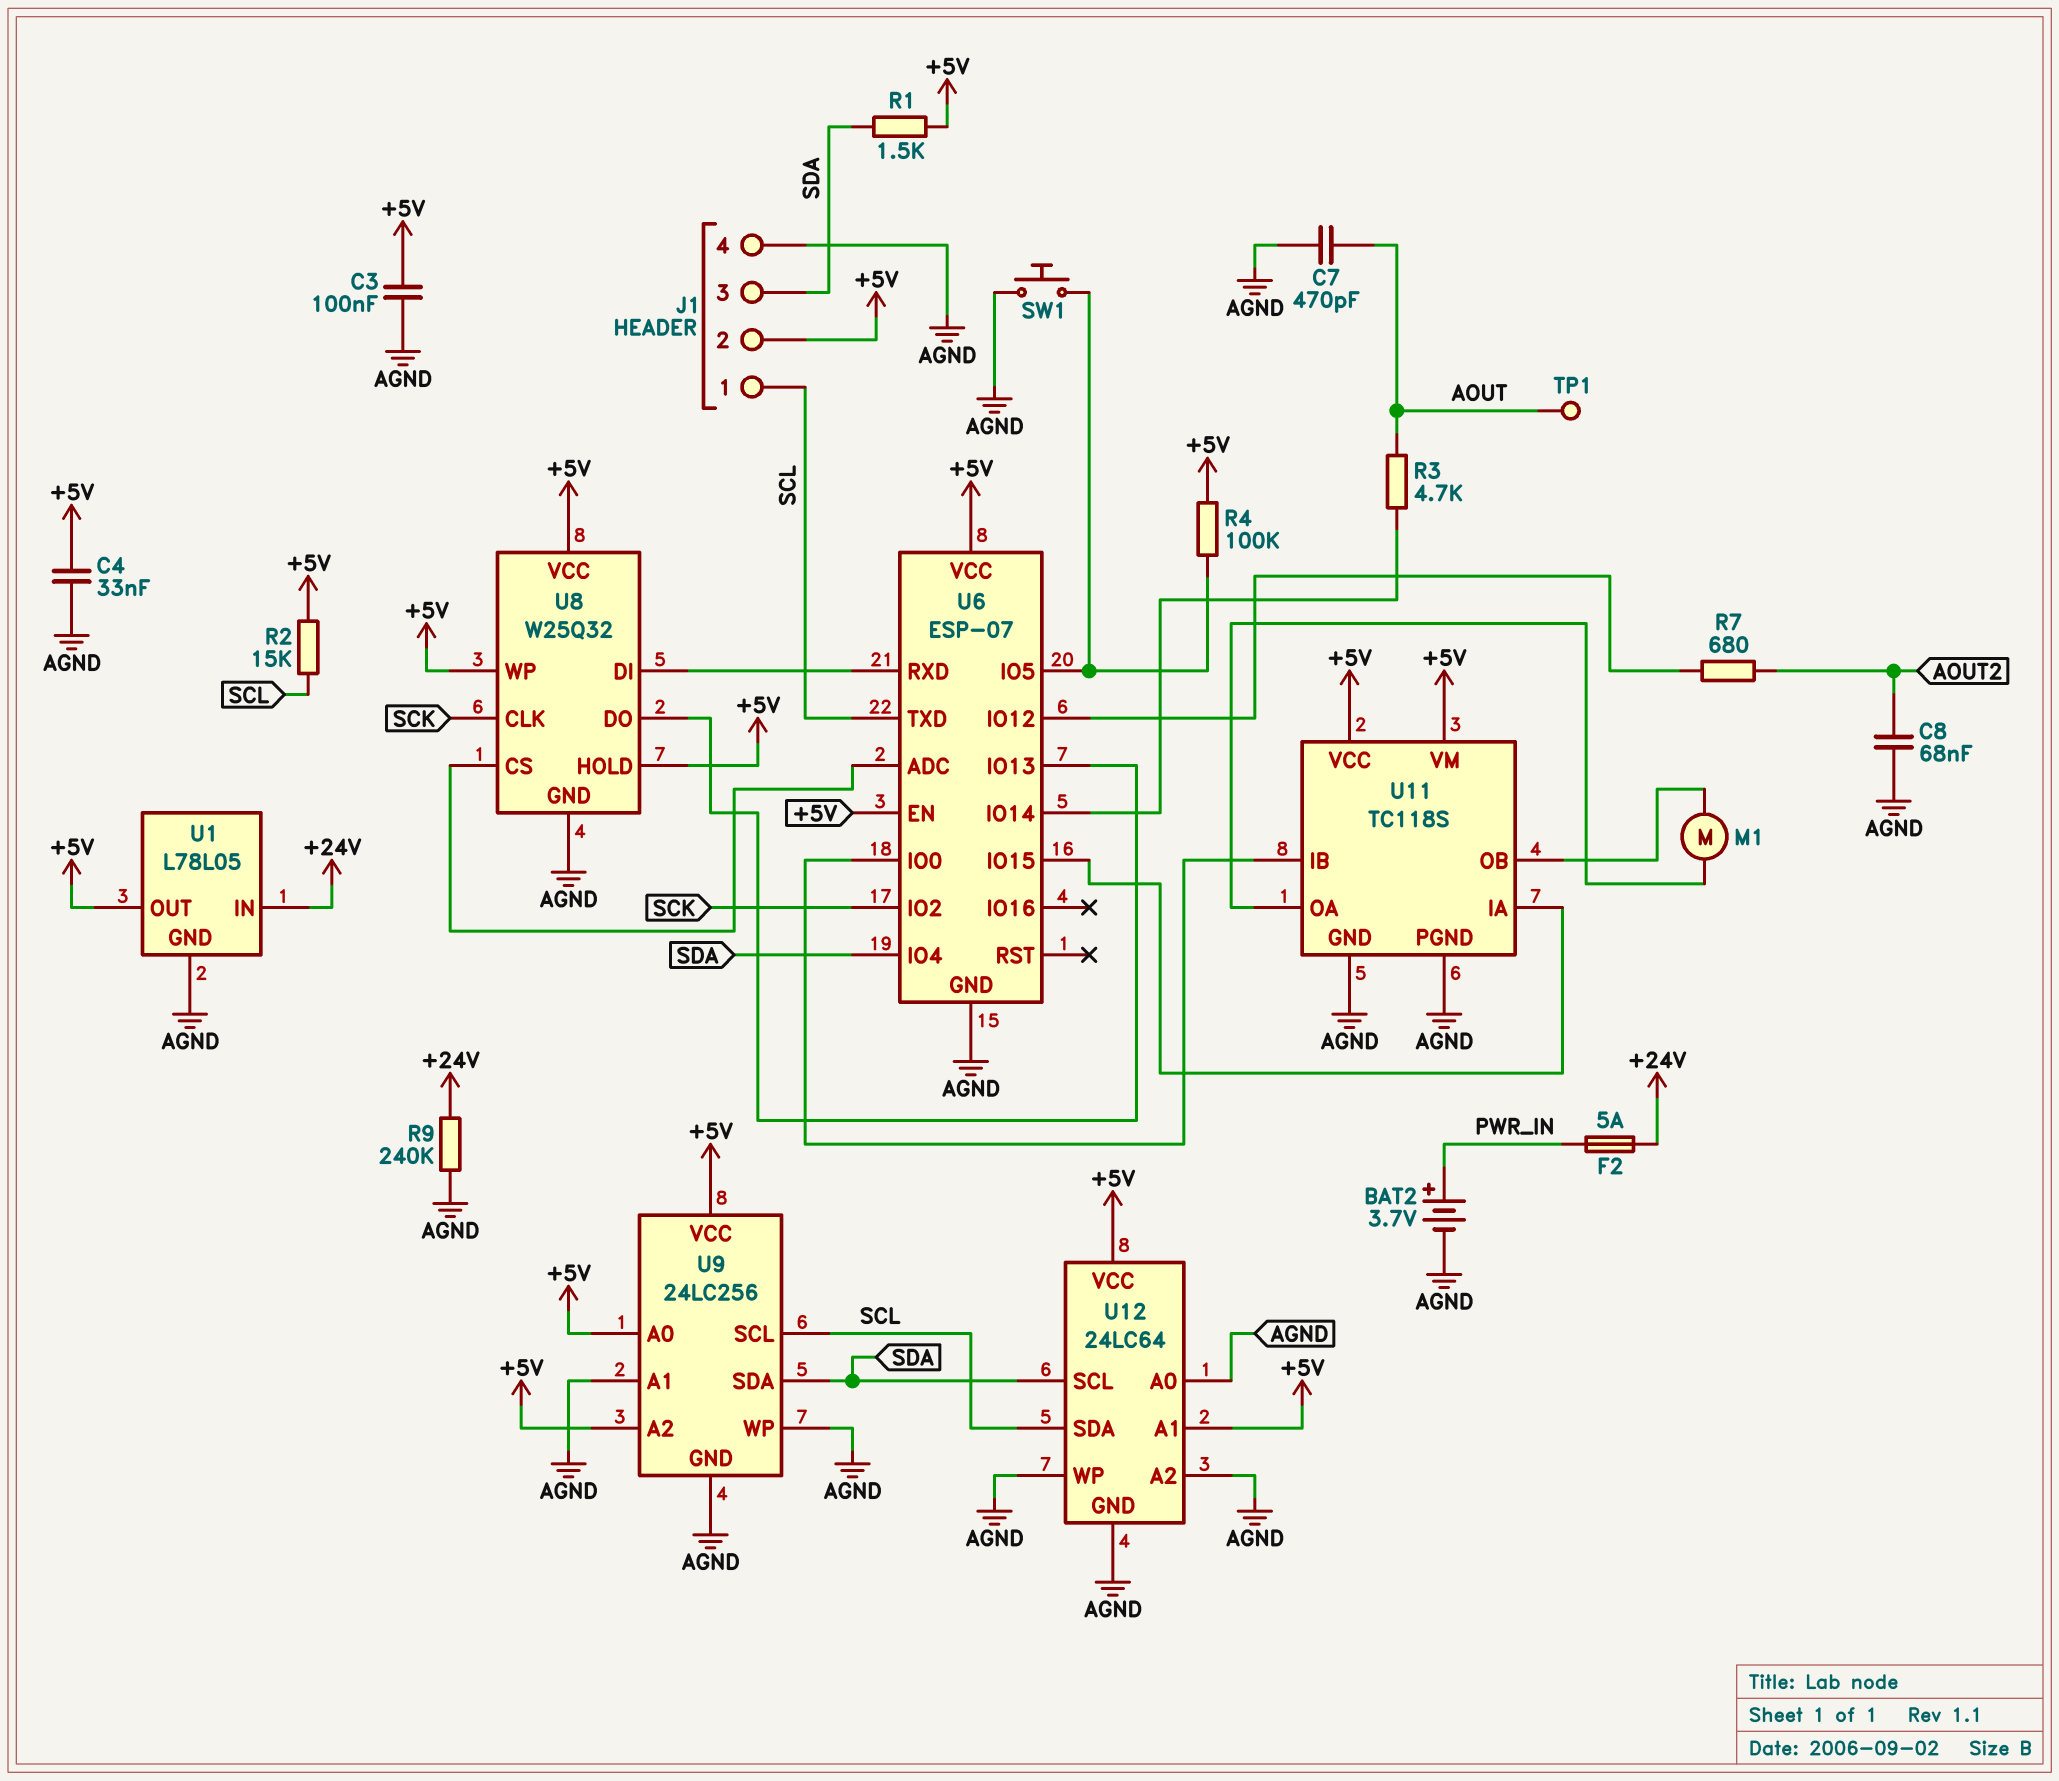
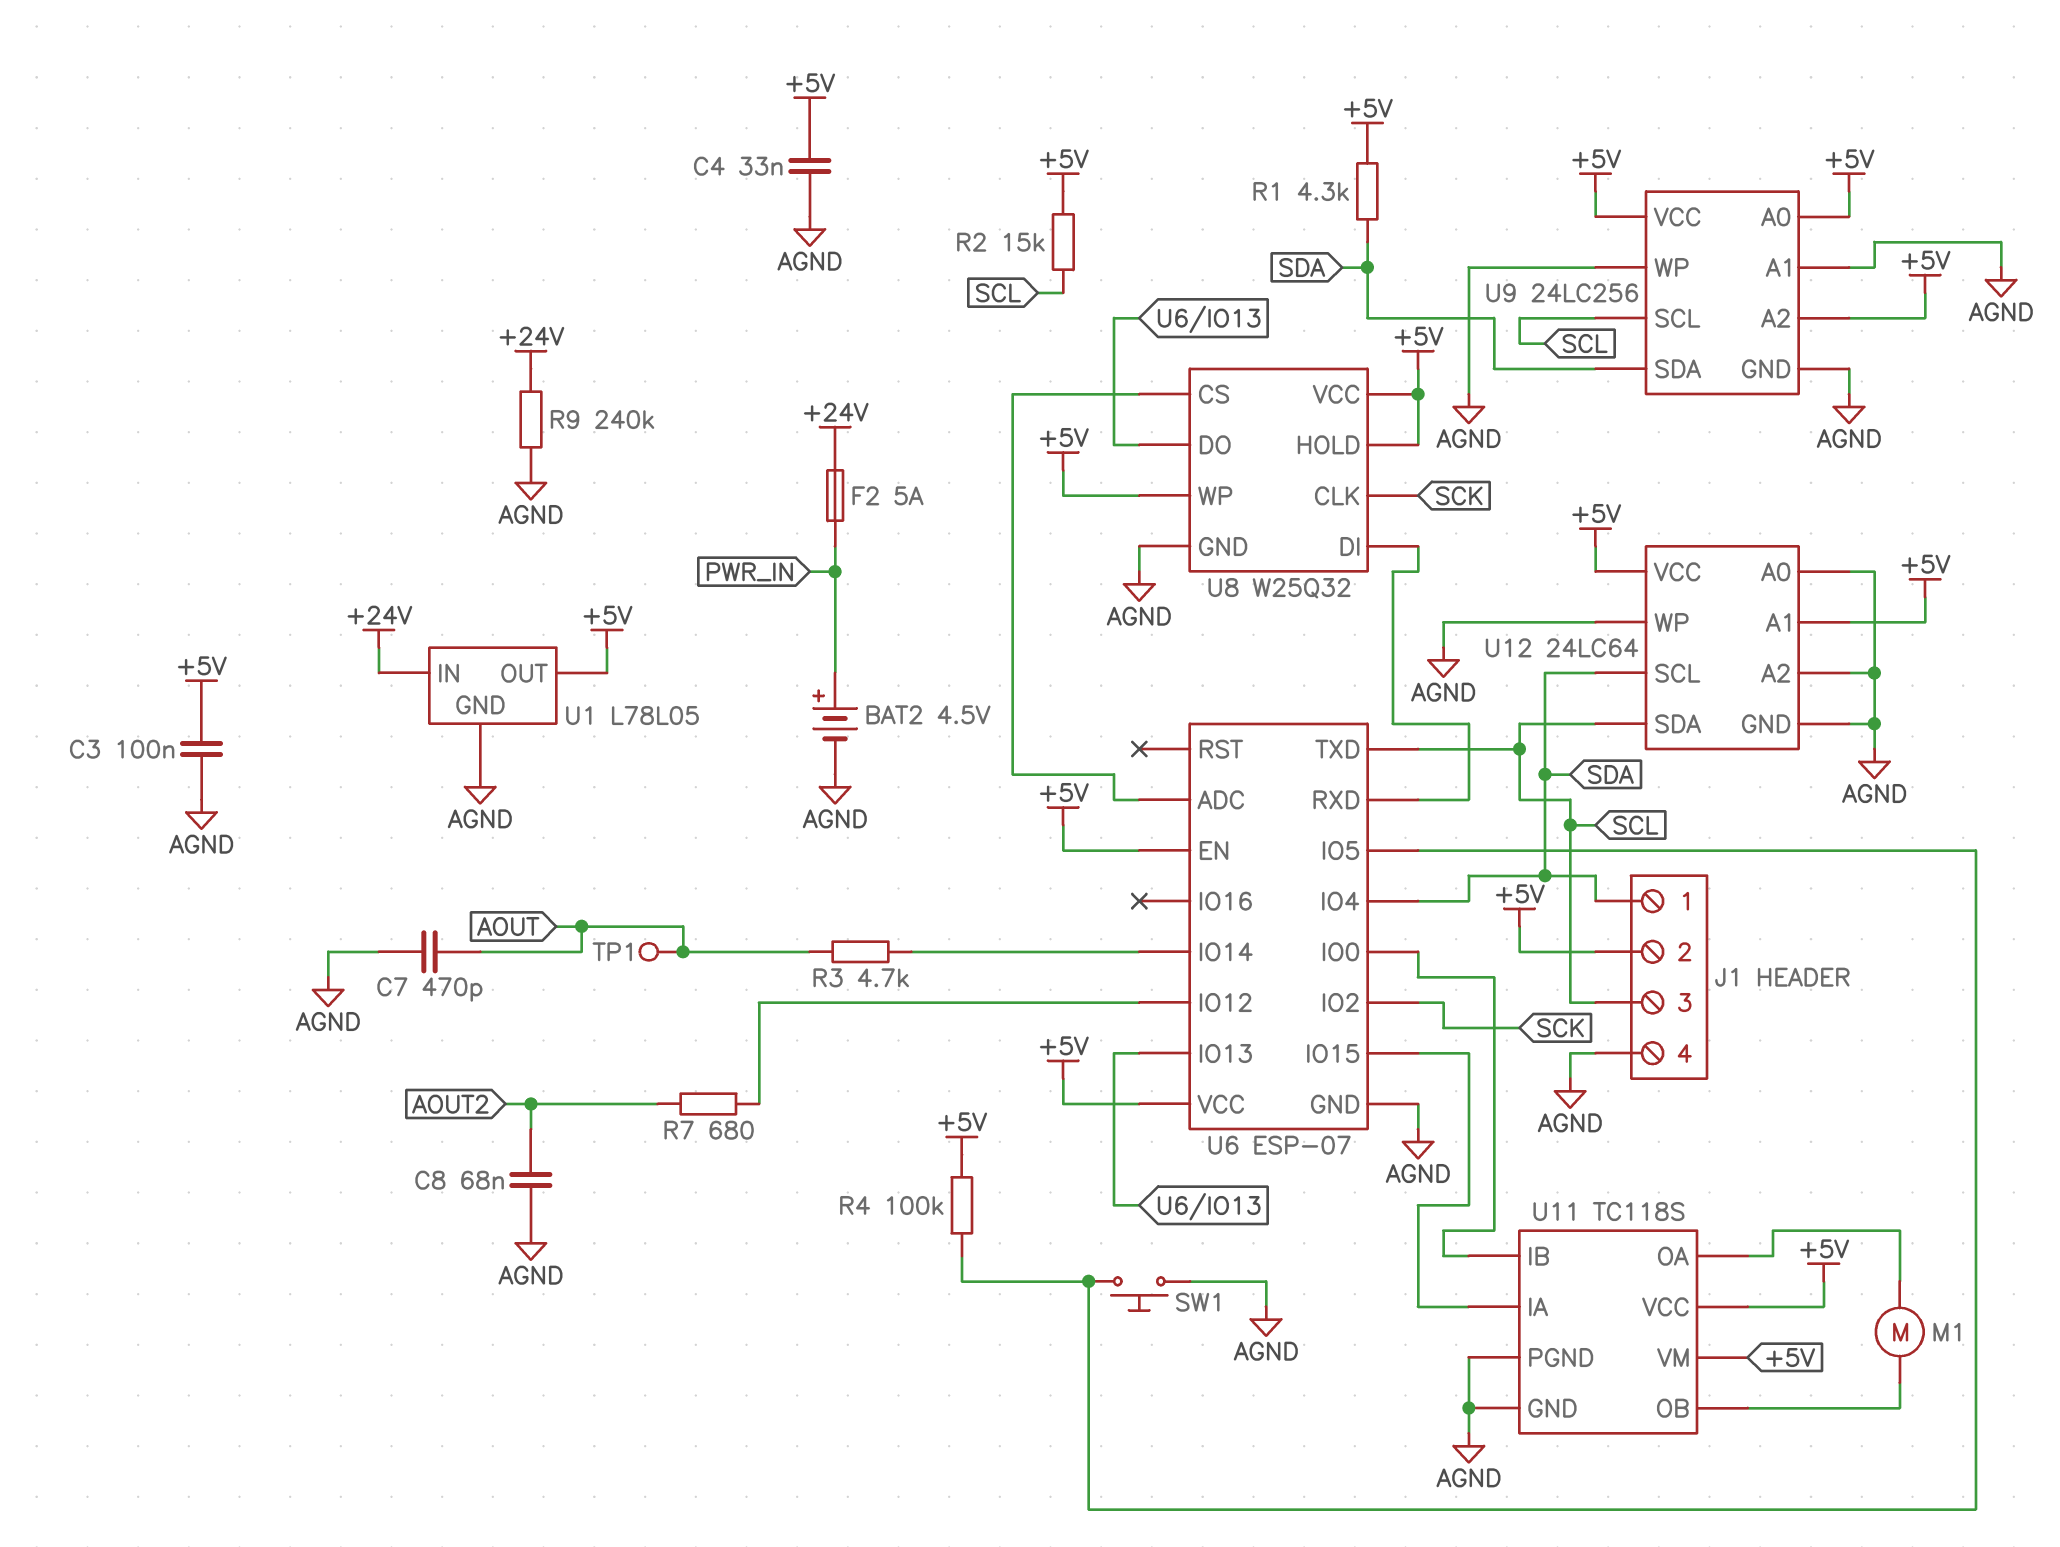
BAT2: 3.7V (plus PWR_IN, minus AGND) -> 4.5V (plus PWR_IN, minus AGND)
J1 pin 1: SCL -> SDA
J1 pin 3: SDA -> SCL
R1: 1.5k (+5V, SDA) -> 4.3k (+5V, SDA)

